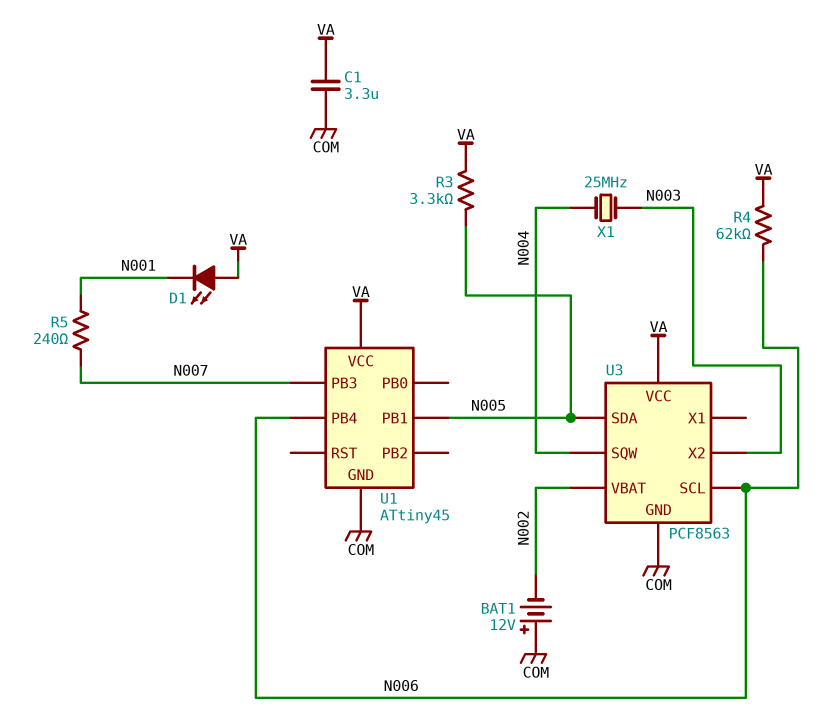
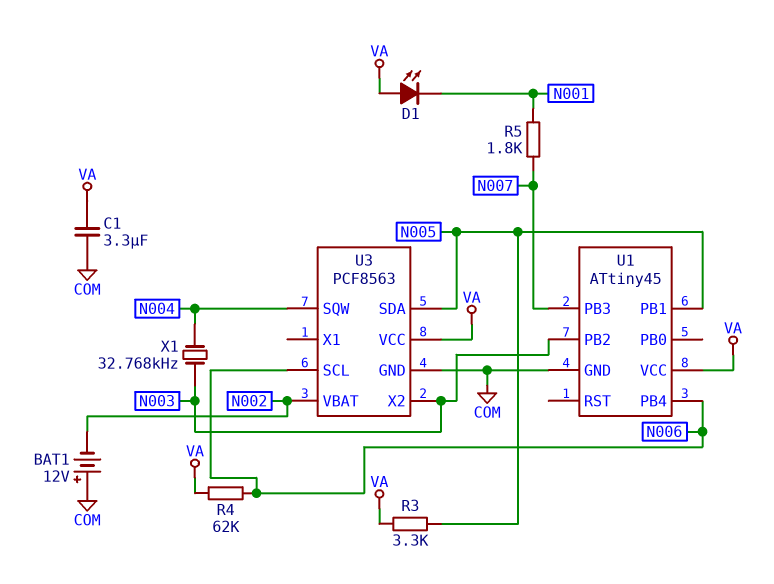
R5: 240 (N001, N007) -> 1.8k (N001, N007)
U1 pin PB2: none -> N003
X1: 25MHz (N003, N004) -> 32.768kHz (N003, N004)

